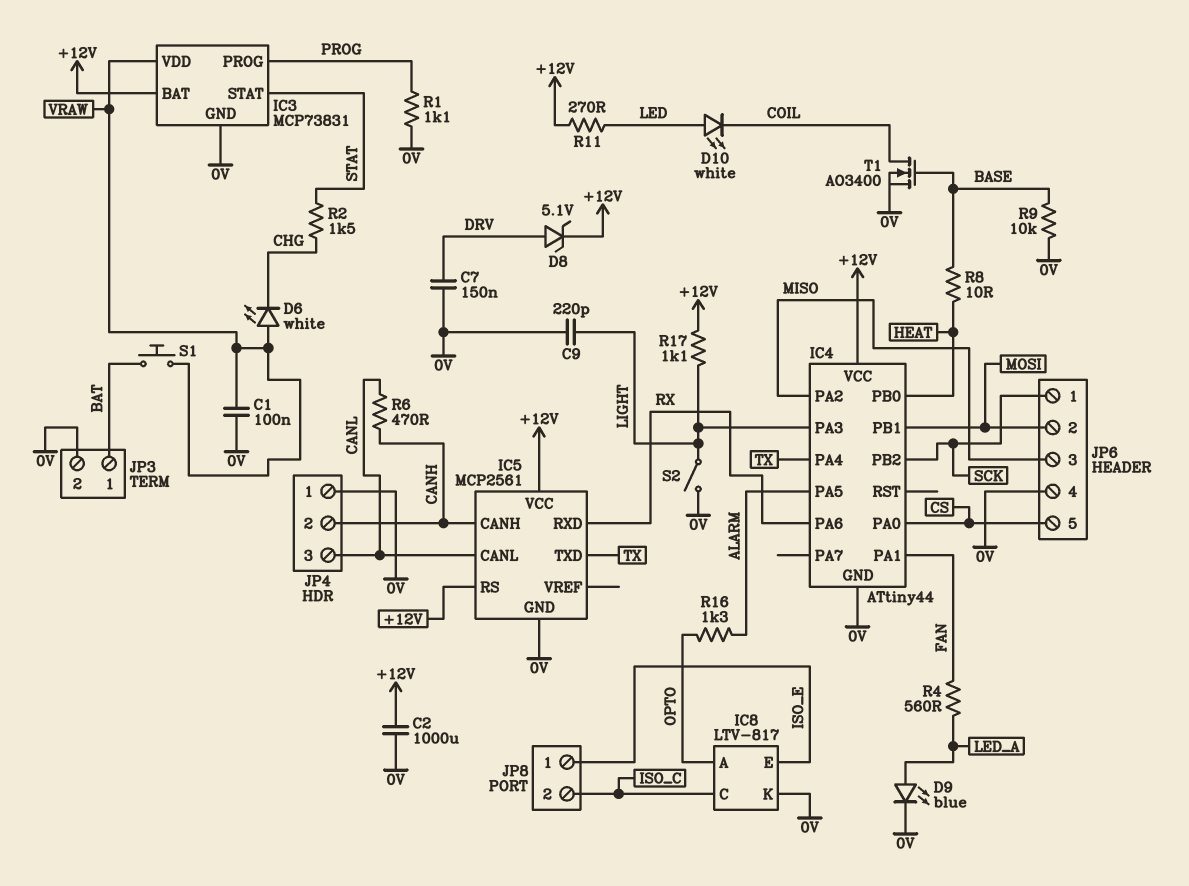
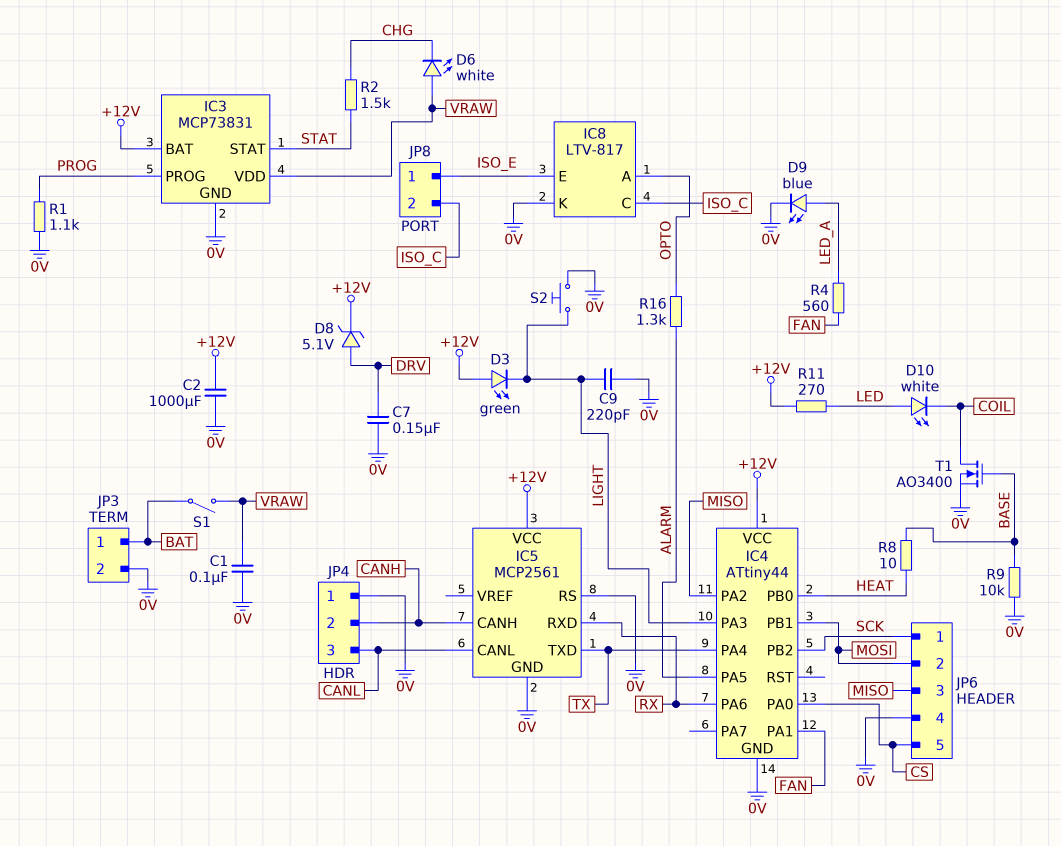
D3: none -> LED green (A +12V, K LIGHT)
IC5 pin RS: +12V -> 0V
R6: 470 (CANH, CANL) -> none
R17: 1.1k (+12V, LIGHT) -> none
S1: button (BAT, VRAW) -> switch (BAT, VRAW)
S2: switch (0V, LIGHT) -> button (0V, LIGHT)

